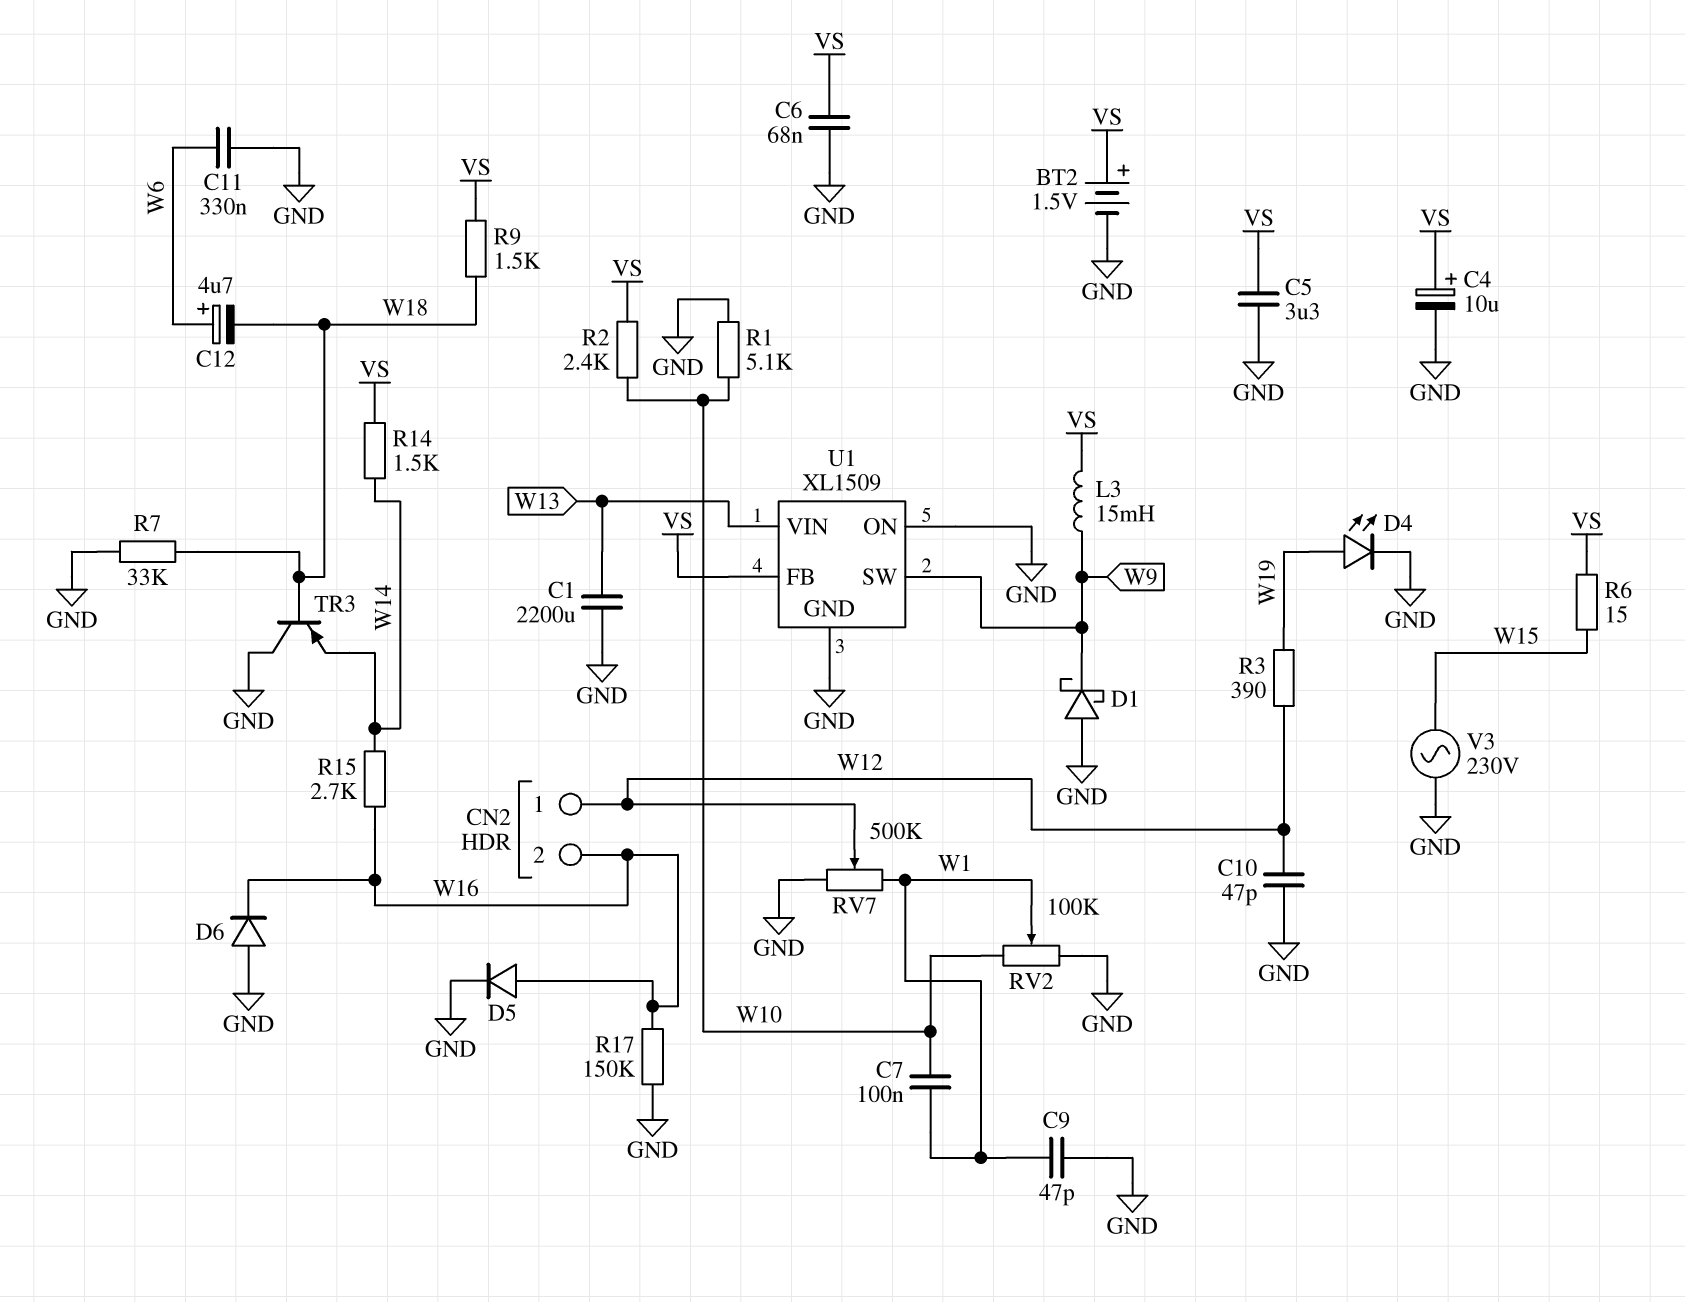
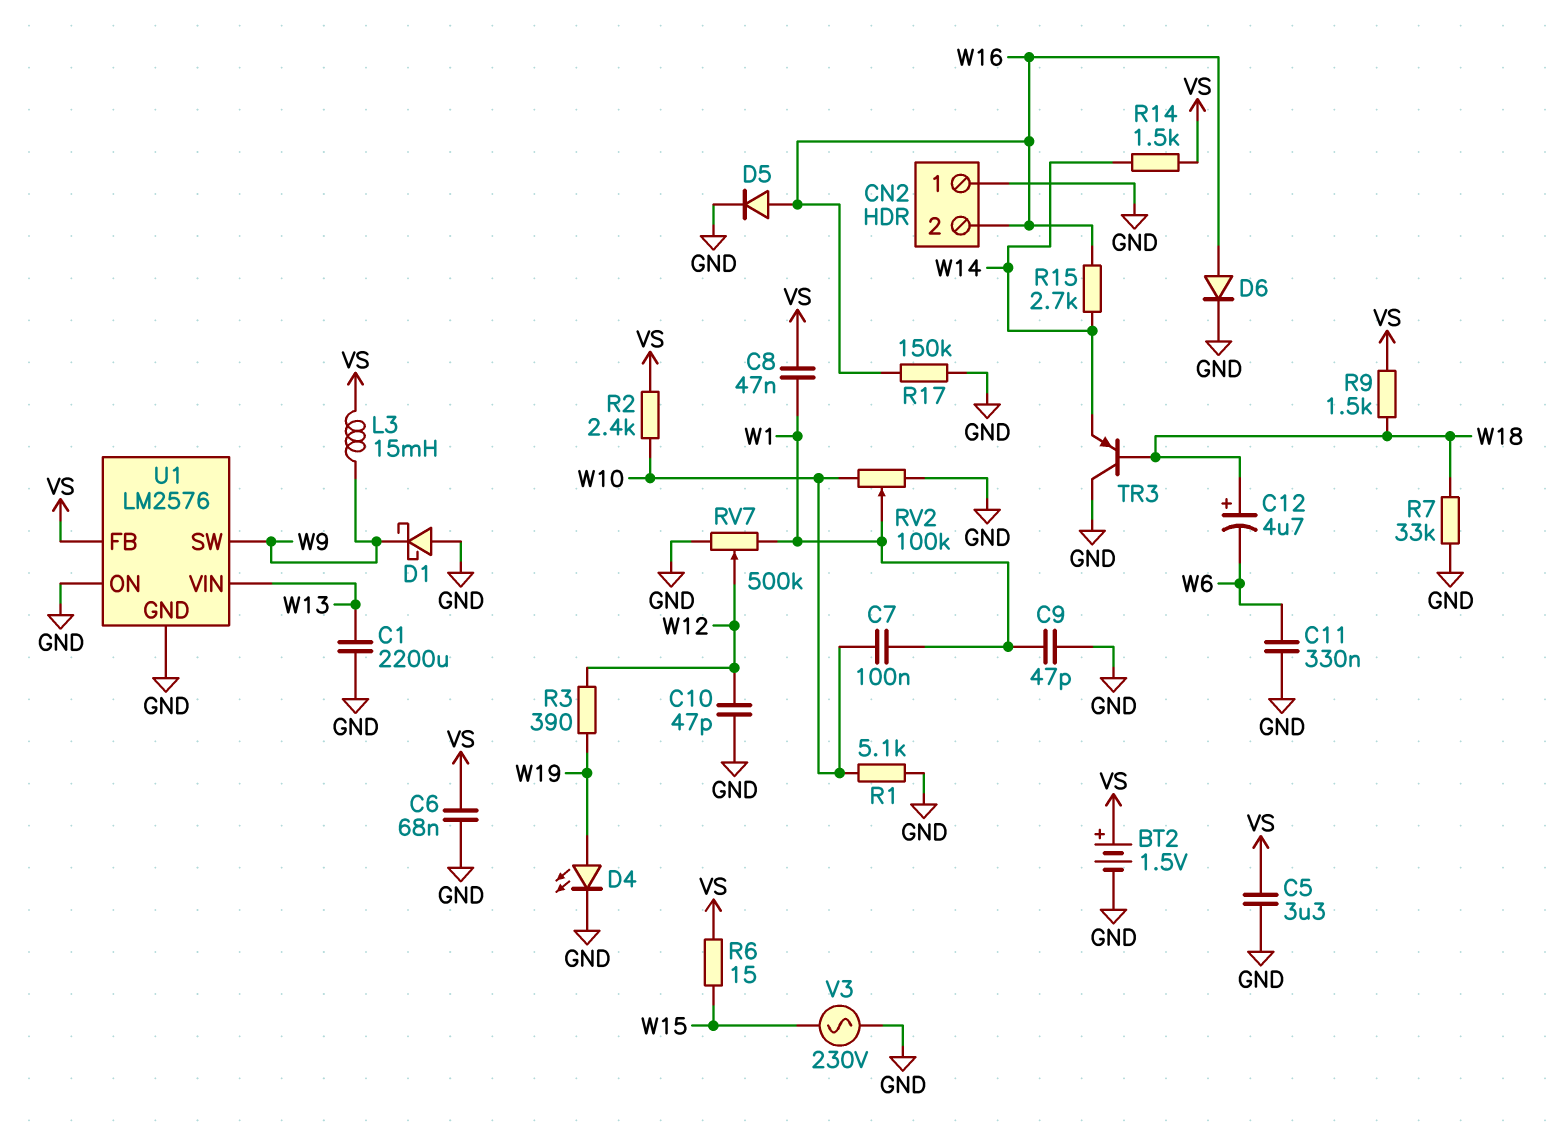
C4: 10uF (plus VS, minus GND) -> none
C8: none -> 47nF (VS, W1)
C12: 4.7uF (plus W6, minus W18) -> 4.7uF (plus W18, minus W6)
CN2 pin 1: W12 -> GND
D6: diode (A GND, K W16) -> diode (A W16, K GND)
U1: XL1509 -> LM2576

